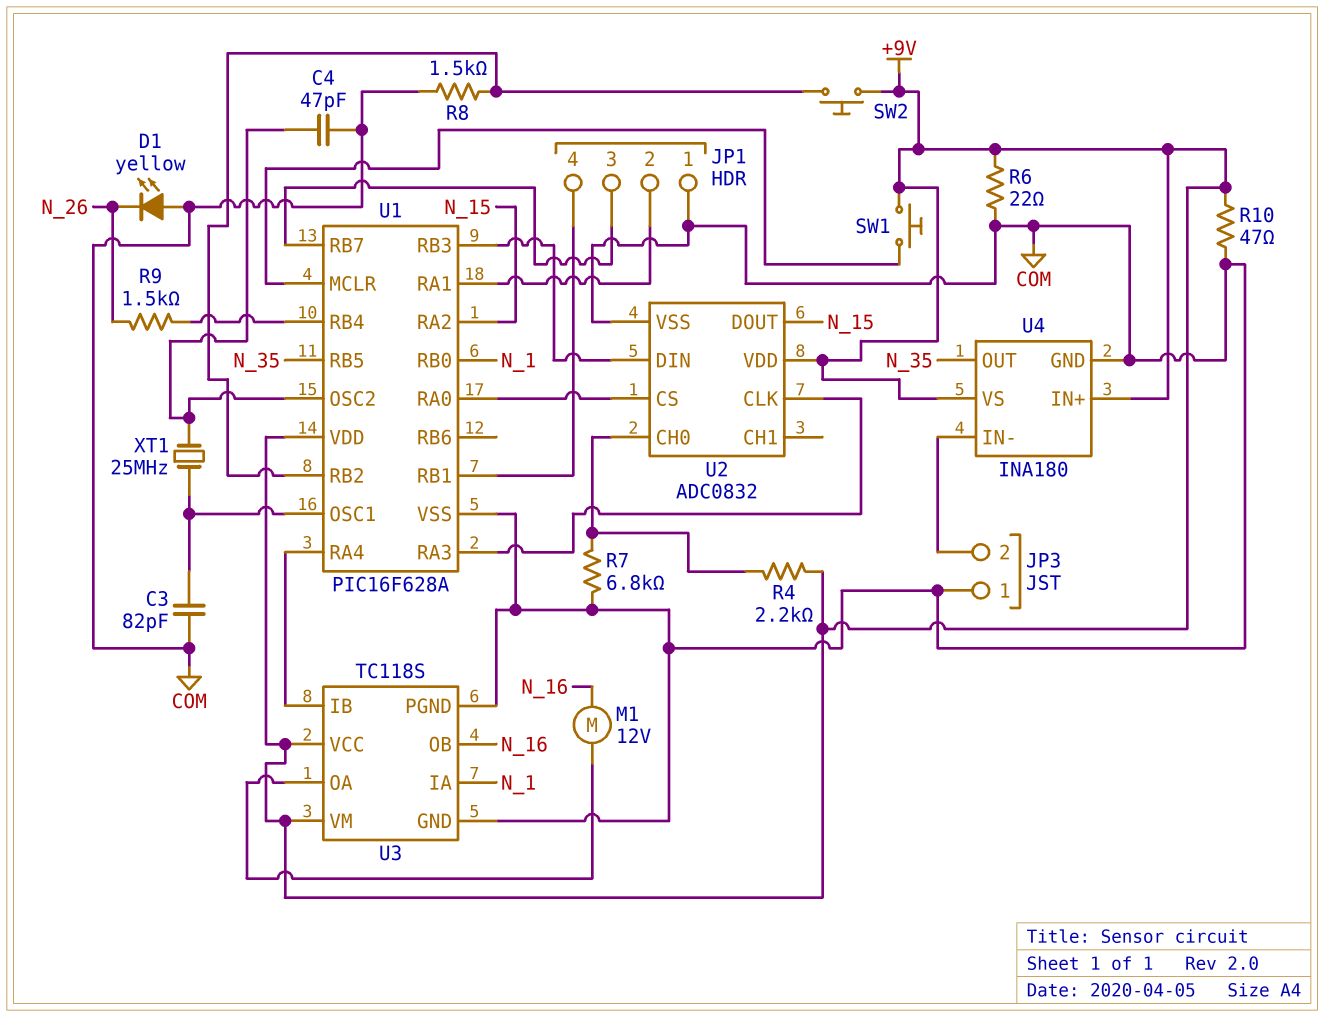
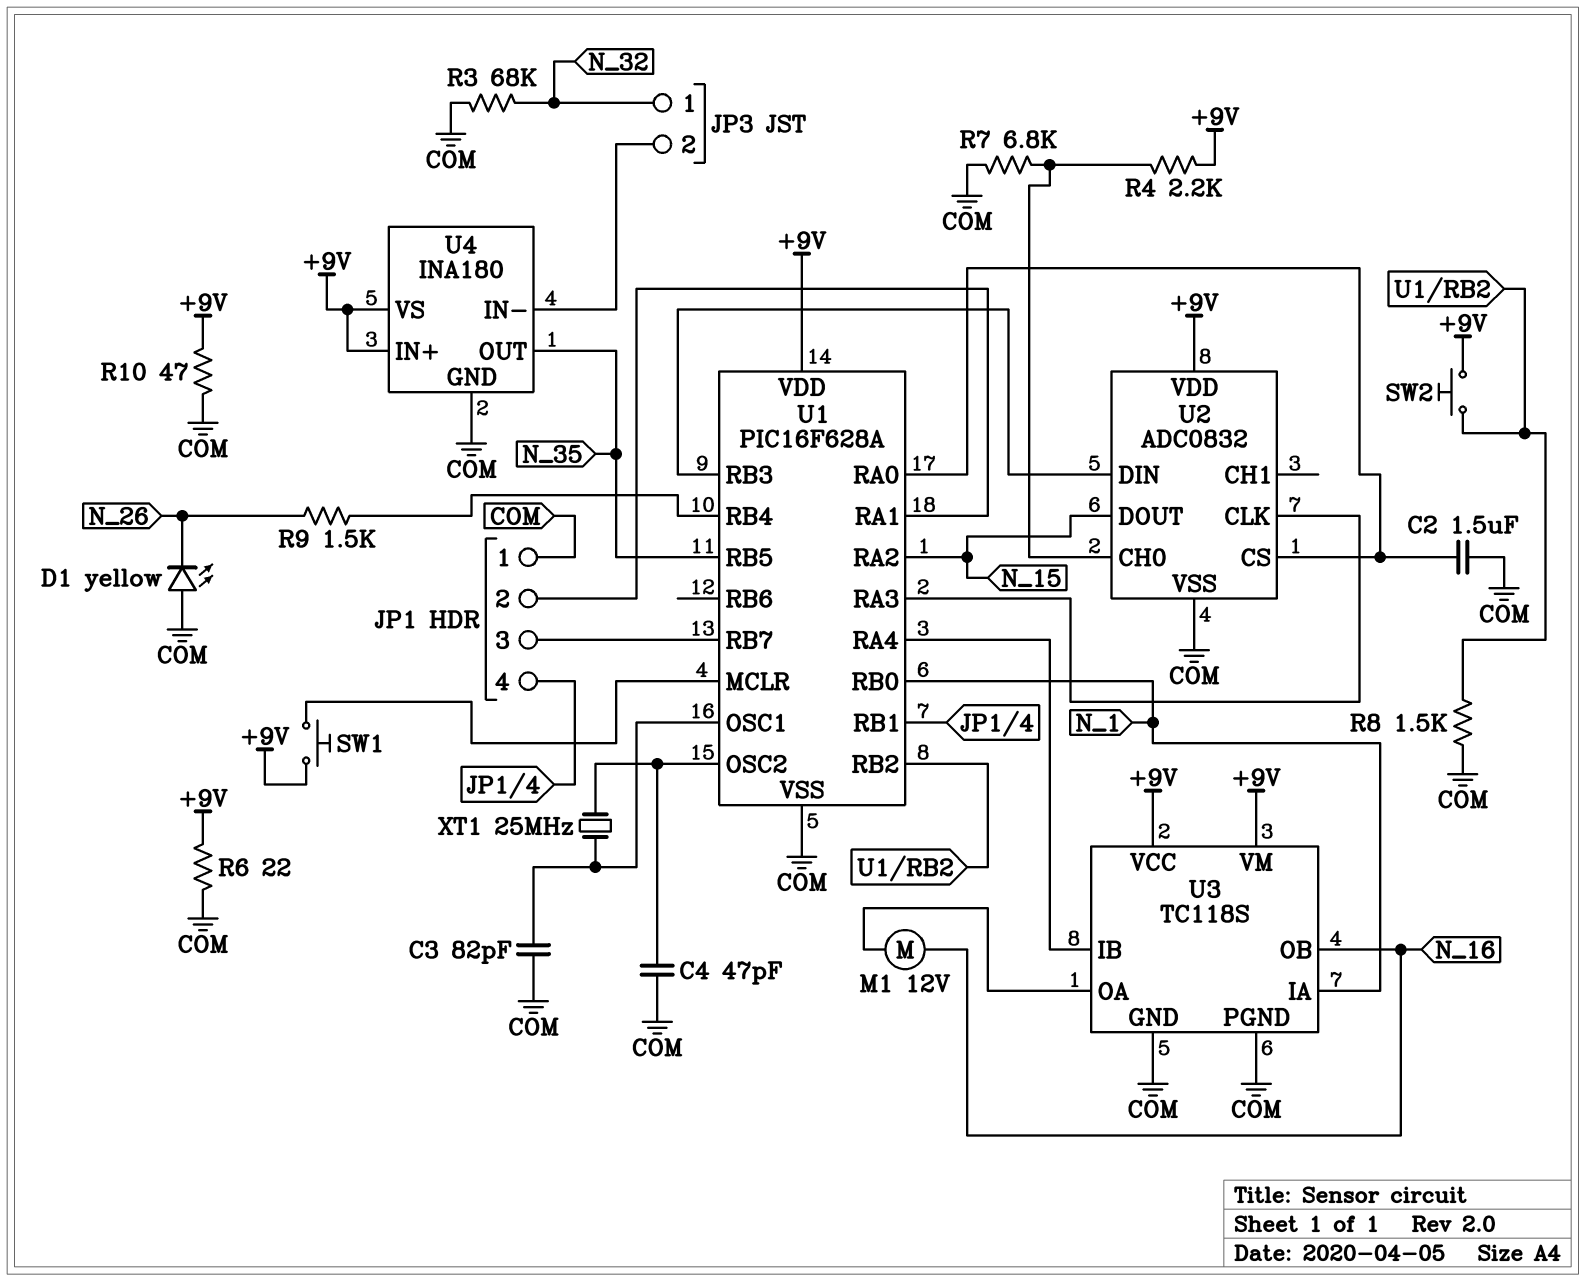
C2: none -> 1.5uF (COM, U1/RA0)
JP3 pin 1: COM -> N_32
R3: none -> 68k (COM, N_32)

